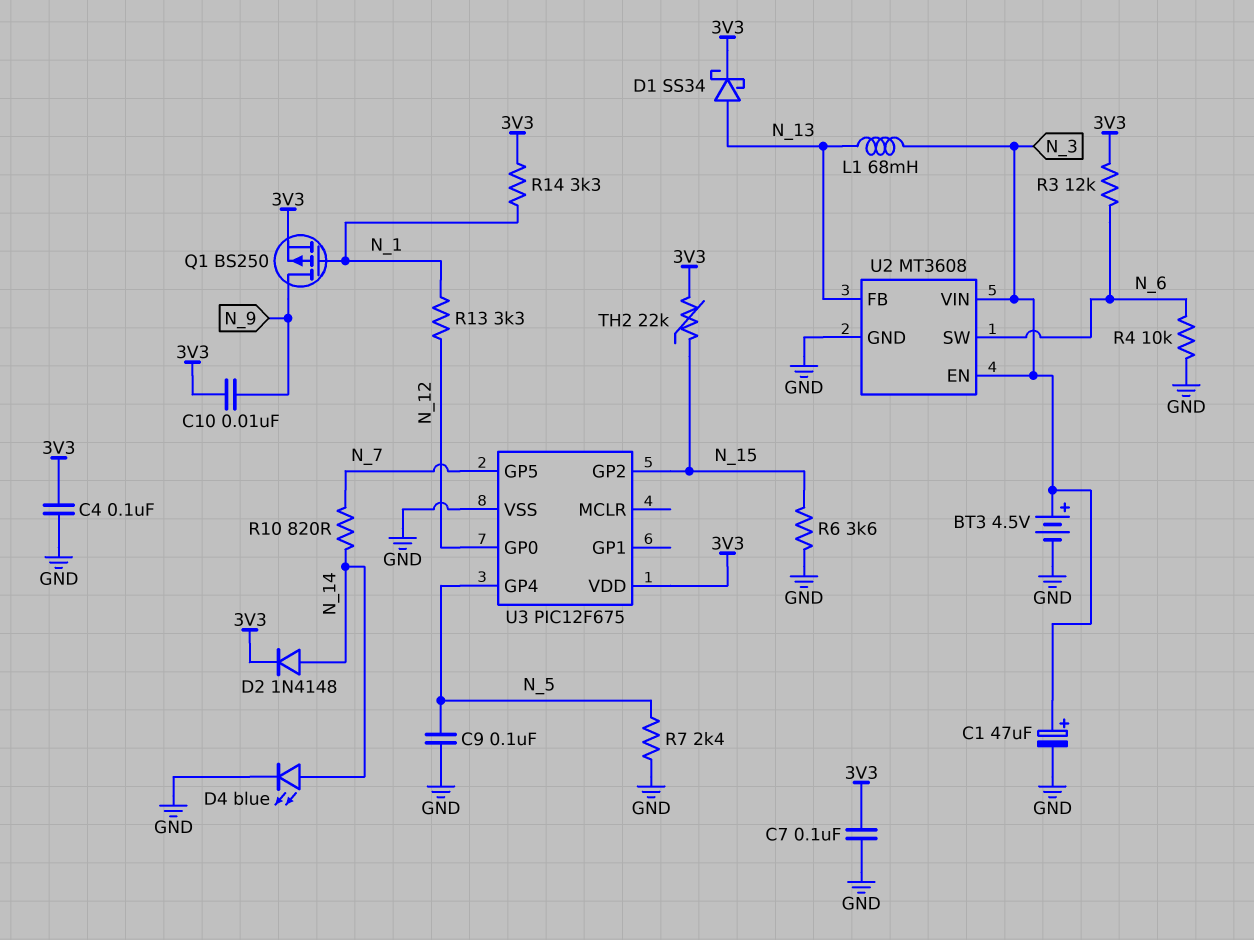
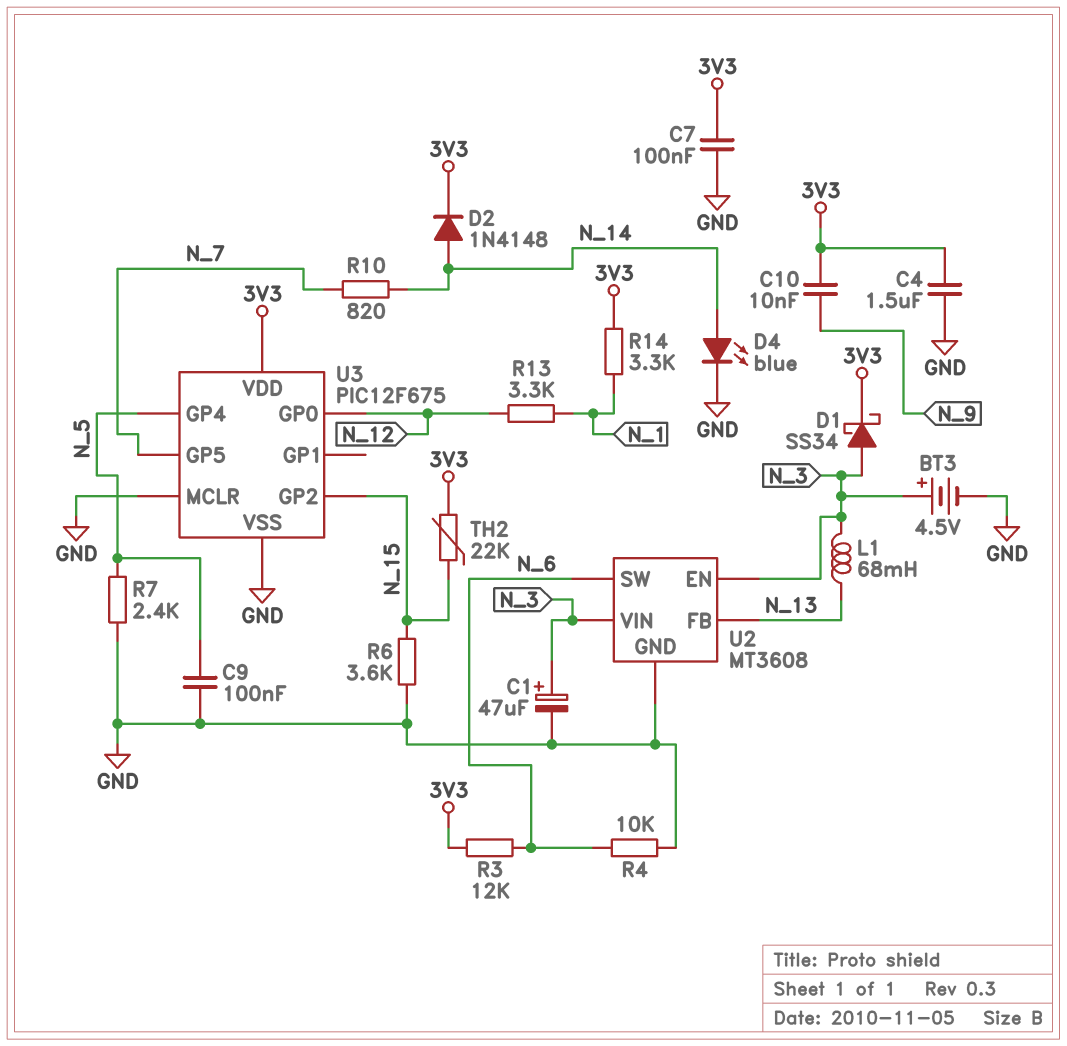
C4: 100nF (3V3, GND) -> 1.5uF (3V3, GND)
D1: schottky SS34 (A N_13, K 3V3) -> schottky SS34 (A N_3, K 3V3)
Q1: PMOS BS250 (G N_1, D N_9, S 3V3) -> none
U3 pin MCLR: none -> GND

